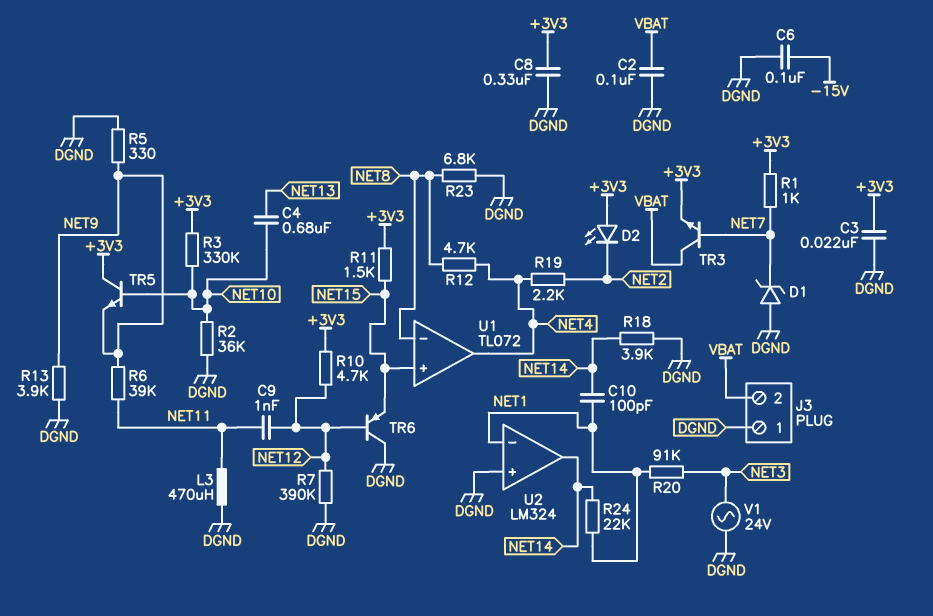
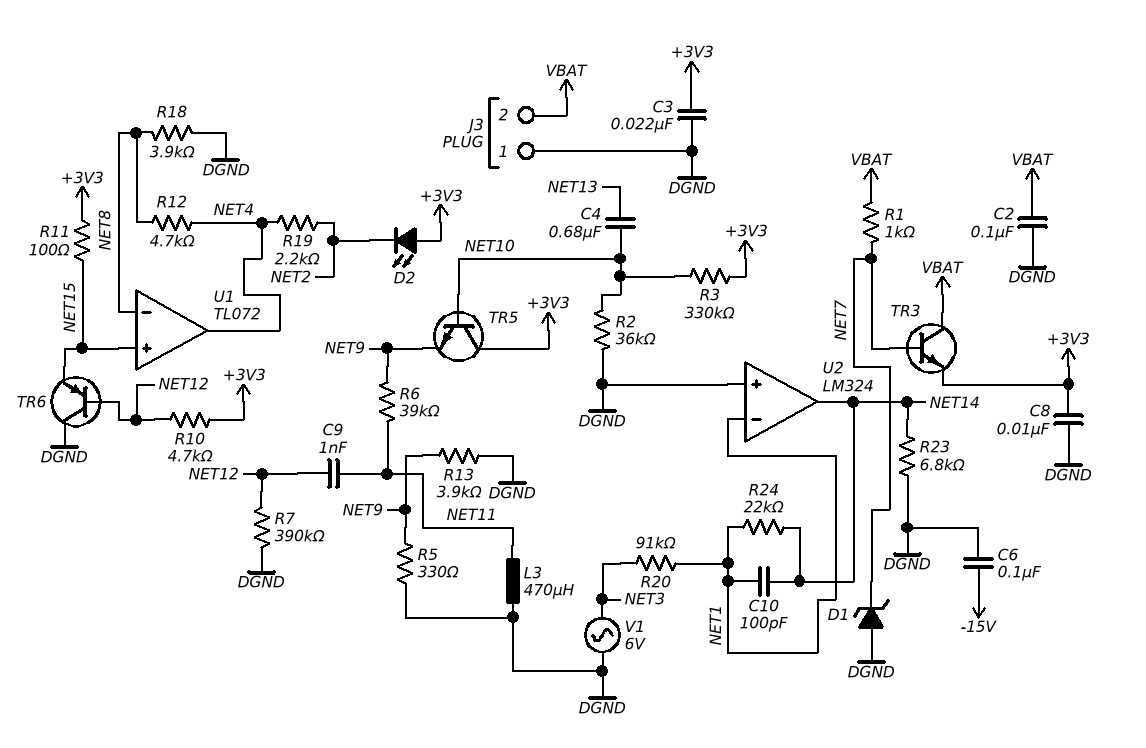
C8: 330nF (+3V3, DGND) -> 10nF (+3V3, DGND)
R1: 1k (+3V3, NET7) -> 1k (NET7, VBAT)
R11: 1.5k (+3V3, NET15) -> 100 (+3V3, NET15)
R18: 3.9k (DGND, NET14) -> 3.9k (DGND, NET8)
R23: 6.8k (DGND, NET8) -> 6.8k (DGND, NET14)
V1: AC 24V (DGND, NET3) -> AC 6V (DGND, NET3)

